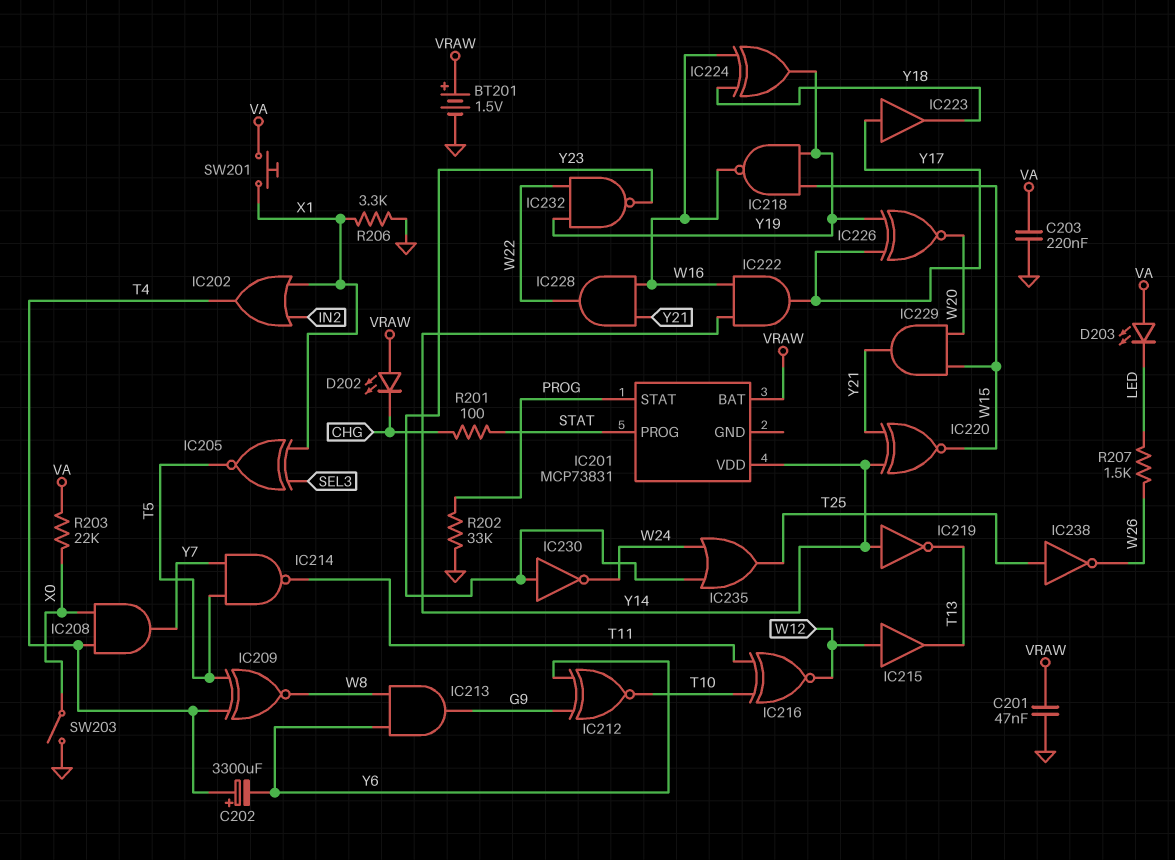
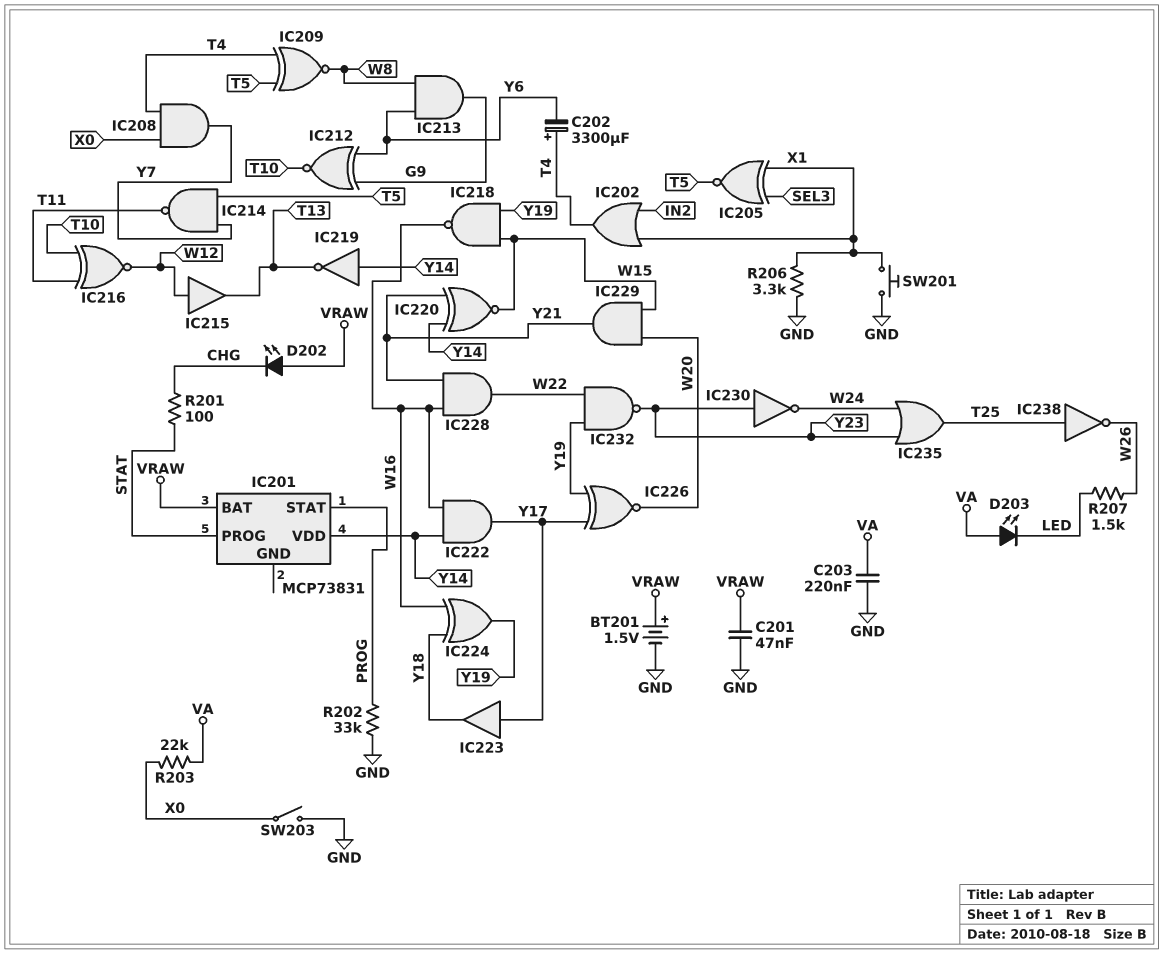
SW201: button (VA, X1) -> button (GND, X1)

